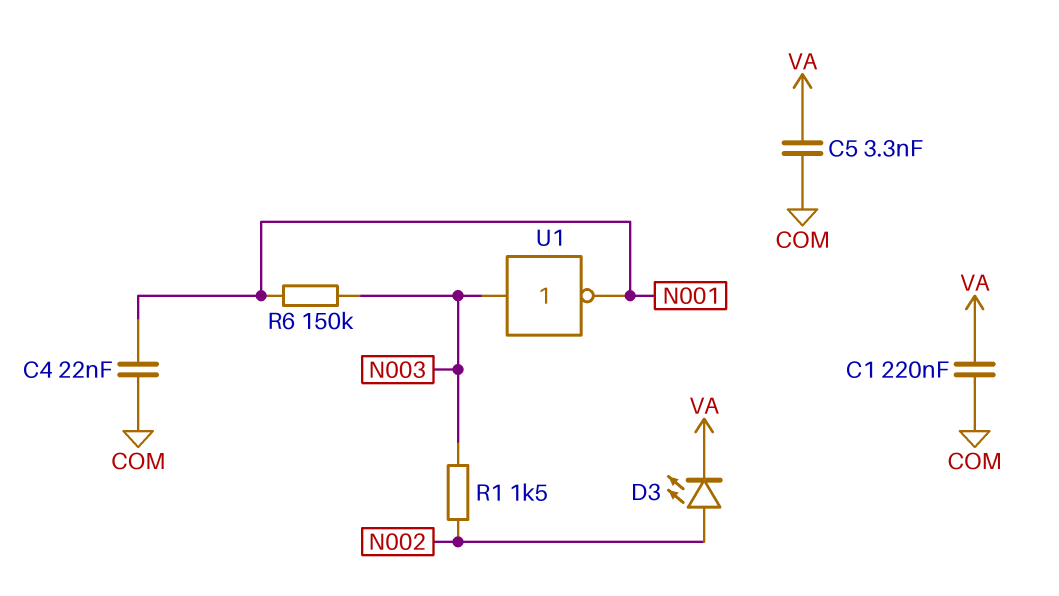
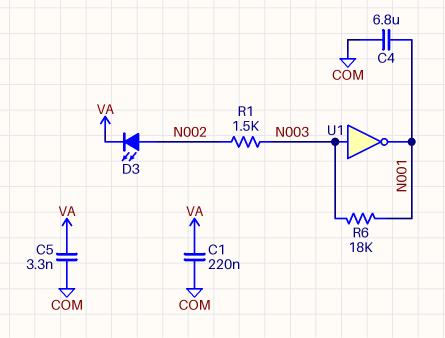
C4: 22nF (COM, N001) -> 6.8uF (COM, N001)
R6: 150k (N001, N003) -> 18k (N001, N003)

